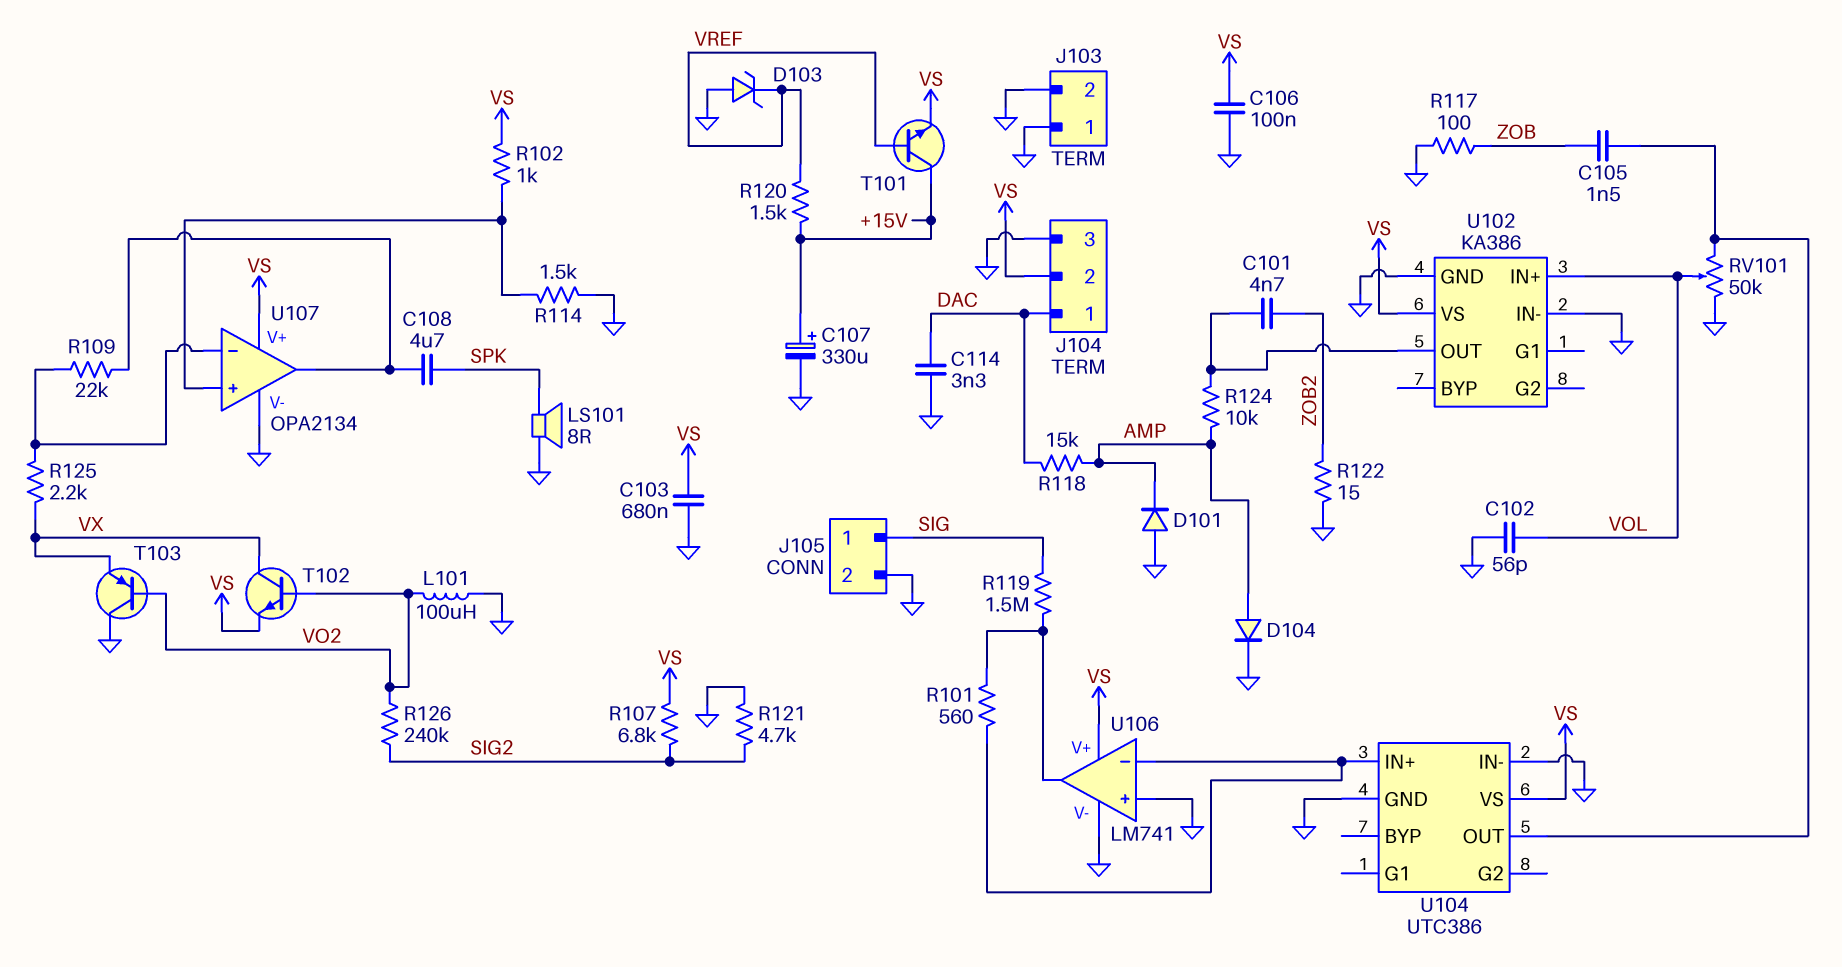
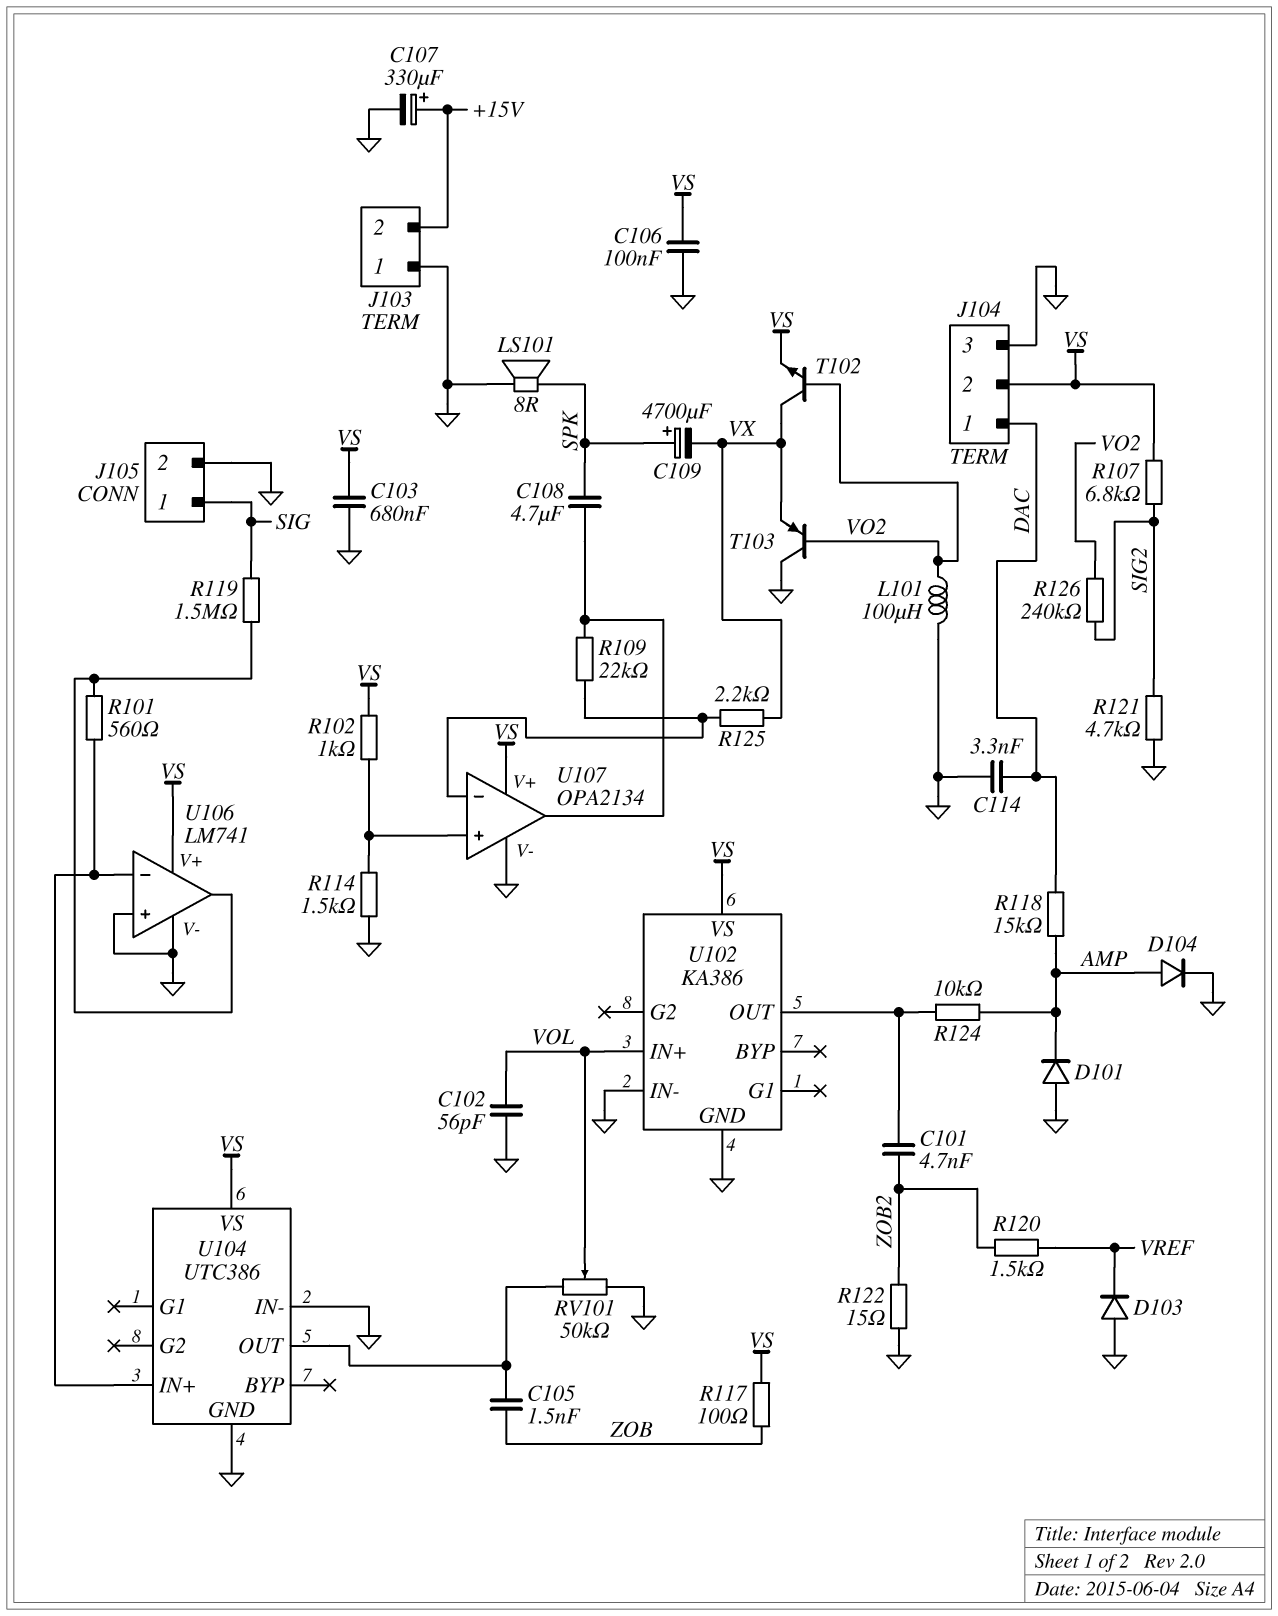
C109: none -> 4700uF (plus SPK, minus VX)
D103: zener (A GND, K VREF) -> diode (A GND, K VREF)
J103 pin 2: GND -> +15V
R117: 100 (GND, ZOB) -> 100 (VS, ZOB)
R120: 1.5k (+15V, VREF) -> 1.5k (VREF, ZOB2)
T101: NPN (B VREF, C +15V, E VS) -> none

